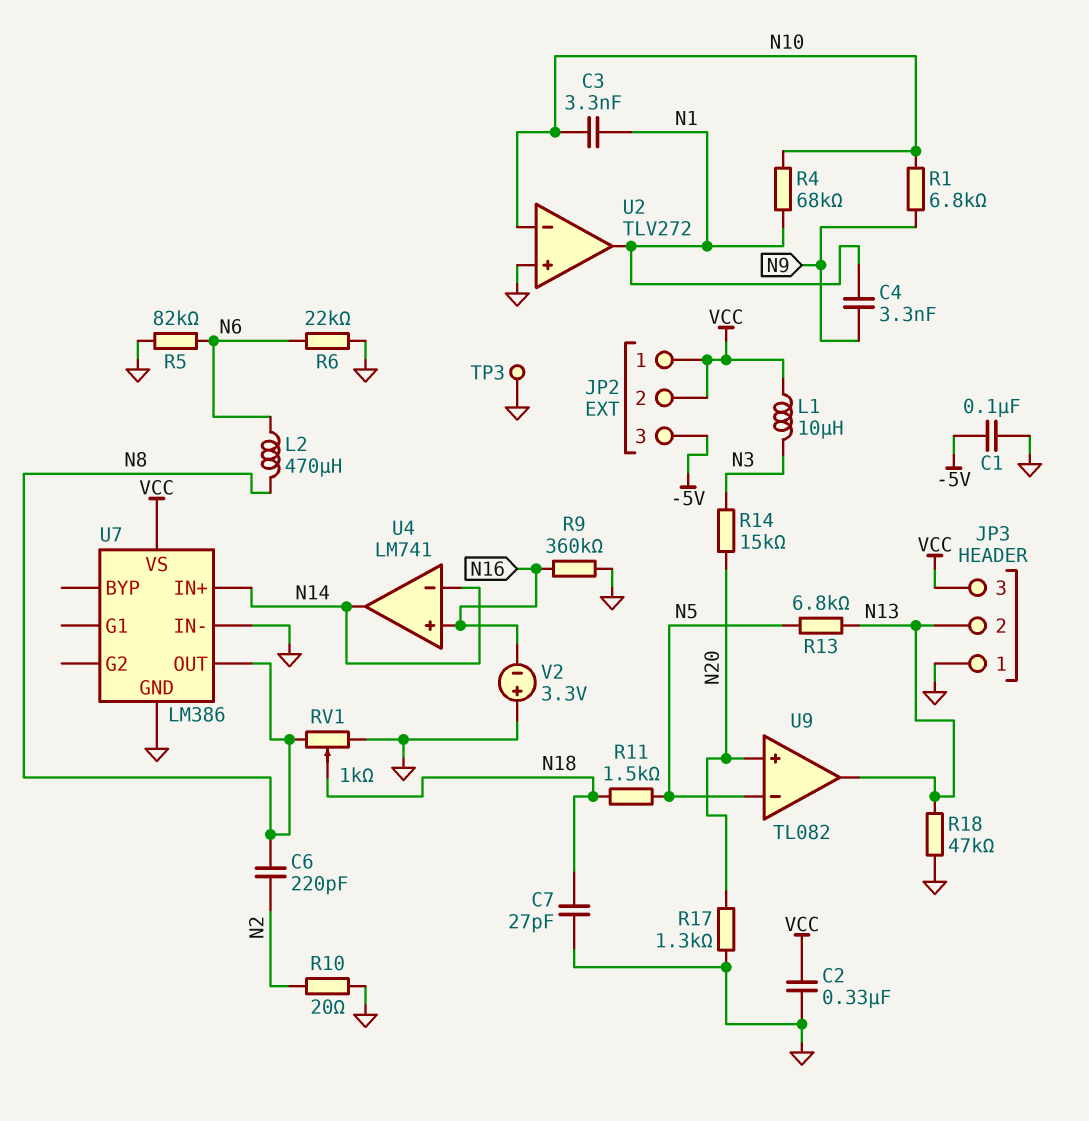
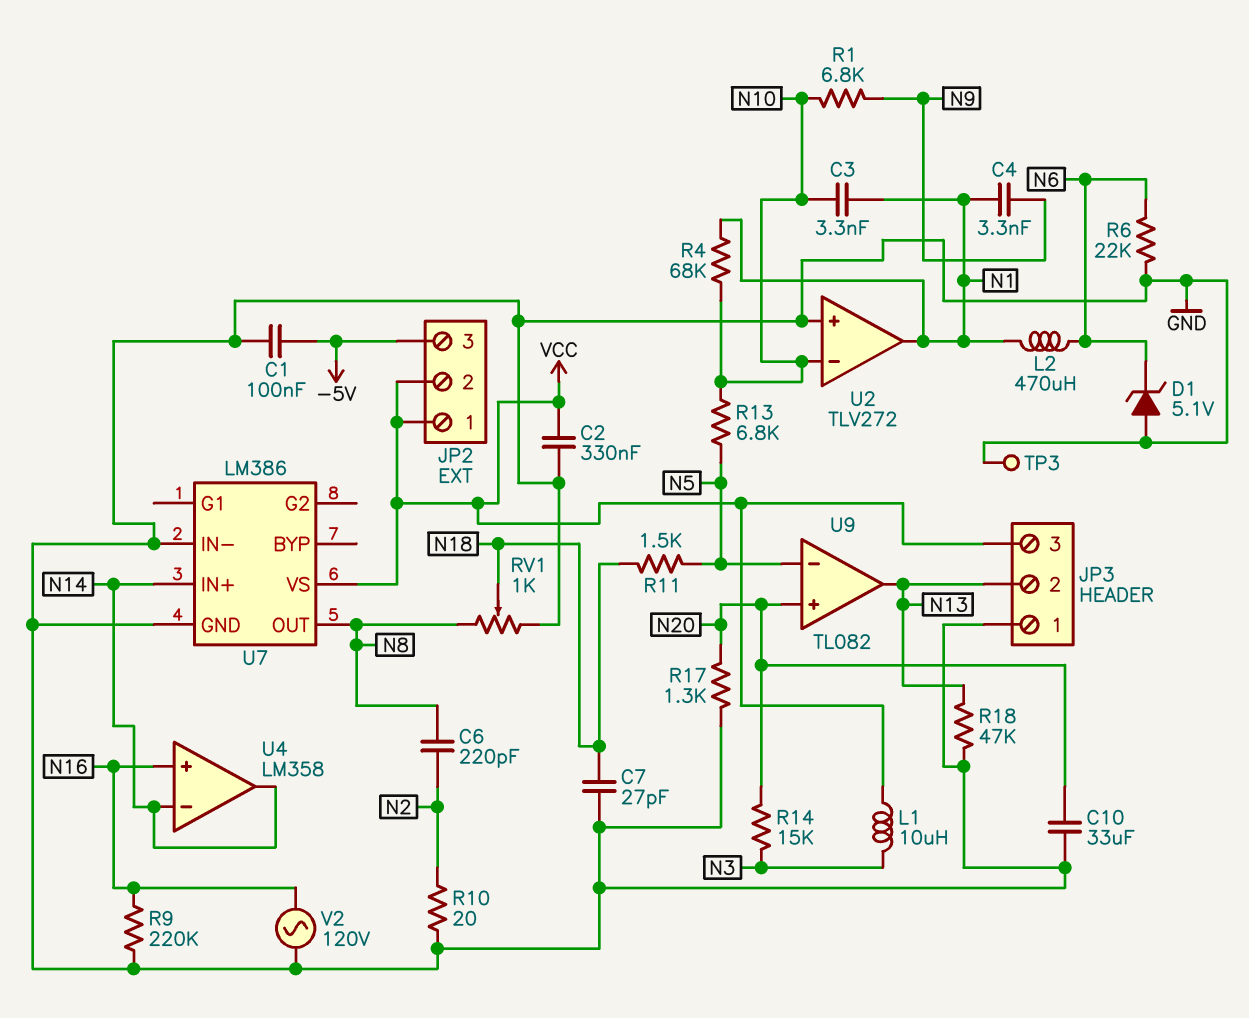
C10: none -> 33uF (GND, N20)
D1: none -> zener 5.1V (A GND, K N6)
L2: 470uH (N6, N8) -> 470uH (N1, N6)
R5: 82k (GND, N6) -> none
R9: 360k (GND, N16) -> 220k (GND, N16)
R13: 6.8k (N5, N13) -> 6.8k (N5, N10)
U4: LM741 -> LM358
V2: 3.3V (plus GND, minus N16) -> AC 120V (GND, N16)

